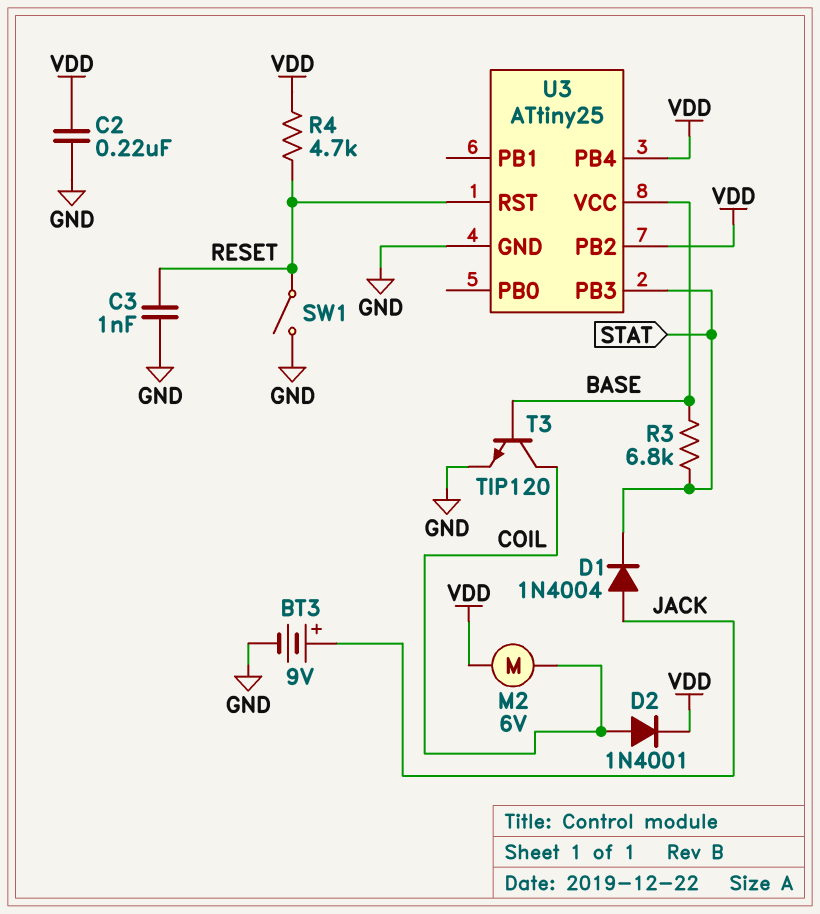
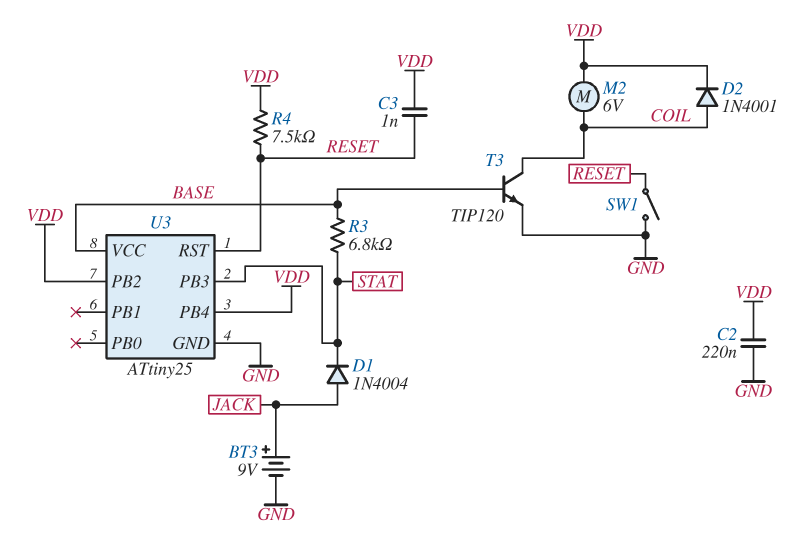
C3: 1nF (GND, RESET) -> 1nF (RESET, VDD)
R4: 4.7k (RESET, VDD) -> 7.5k (RESET, VDD)

